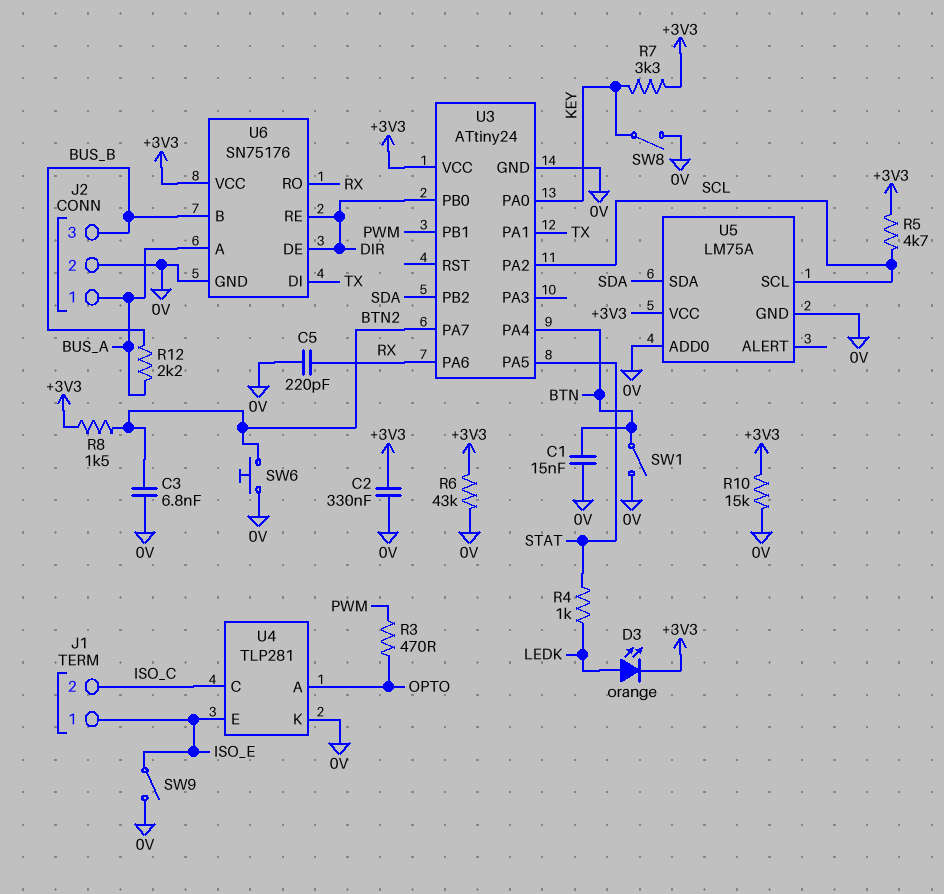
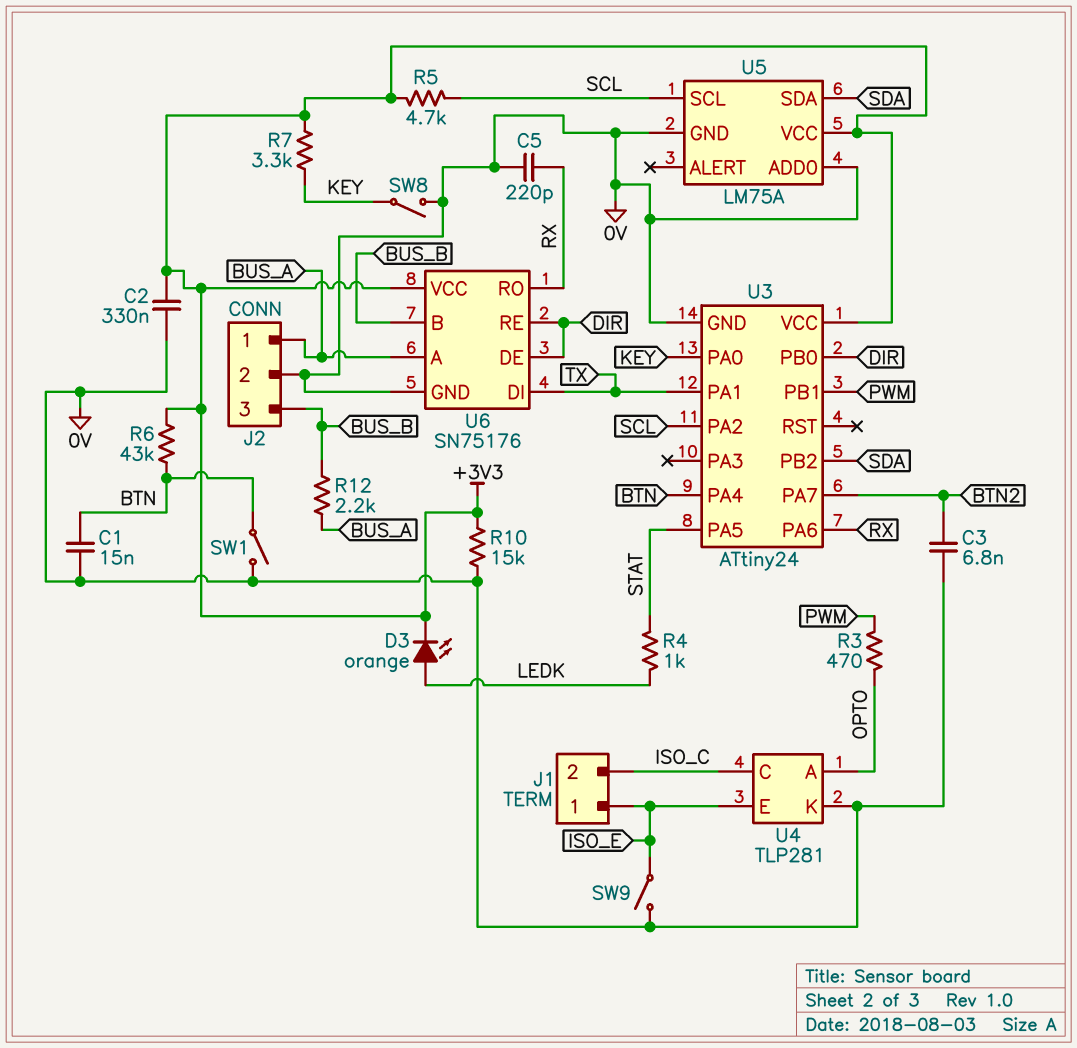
R6: 43k (+3V3, 0V) -> 43k (+3V3, BTN)
R8: 1.5k (+3V3, BTN2) -> none
SW6: button (0V, BTN2) -> none

